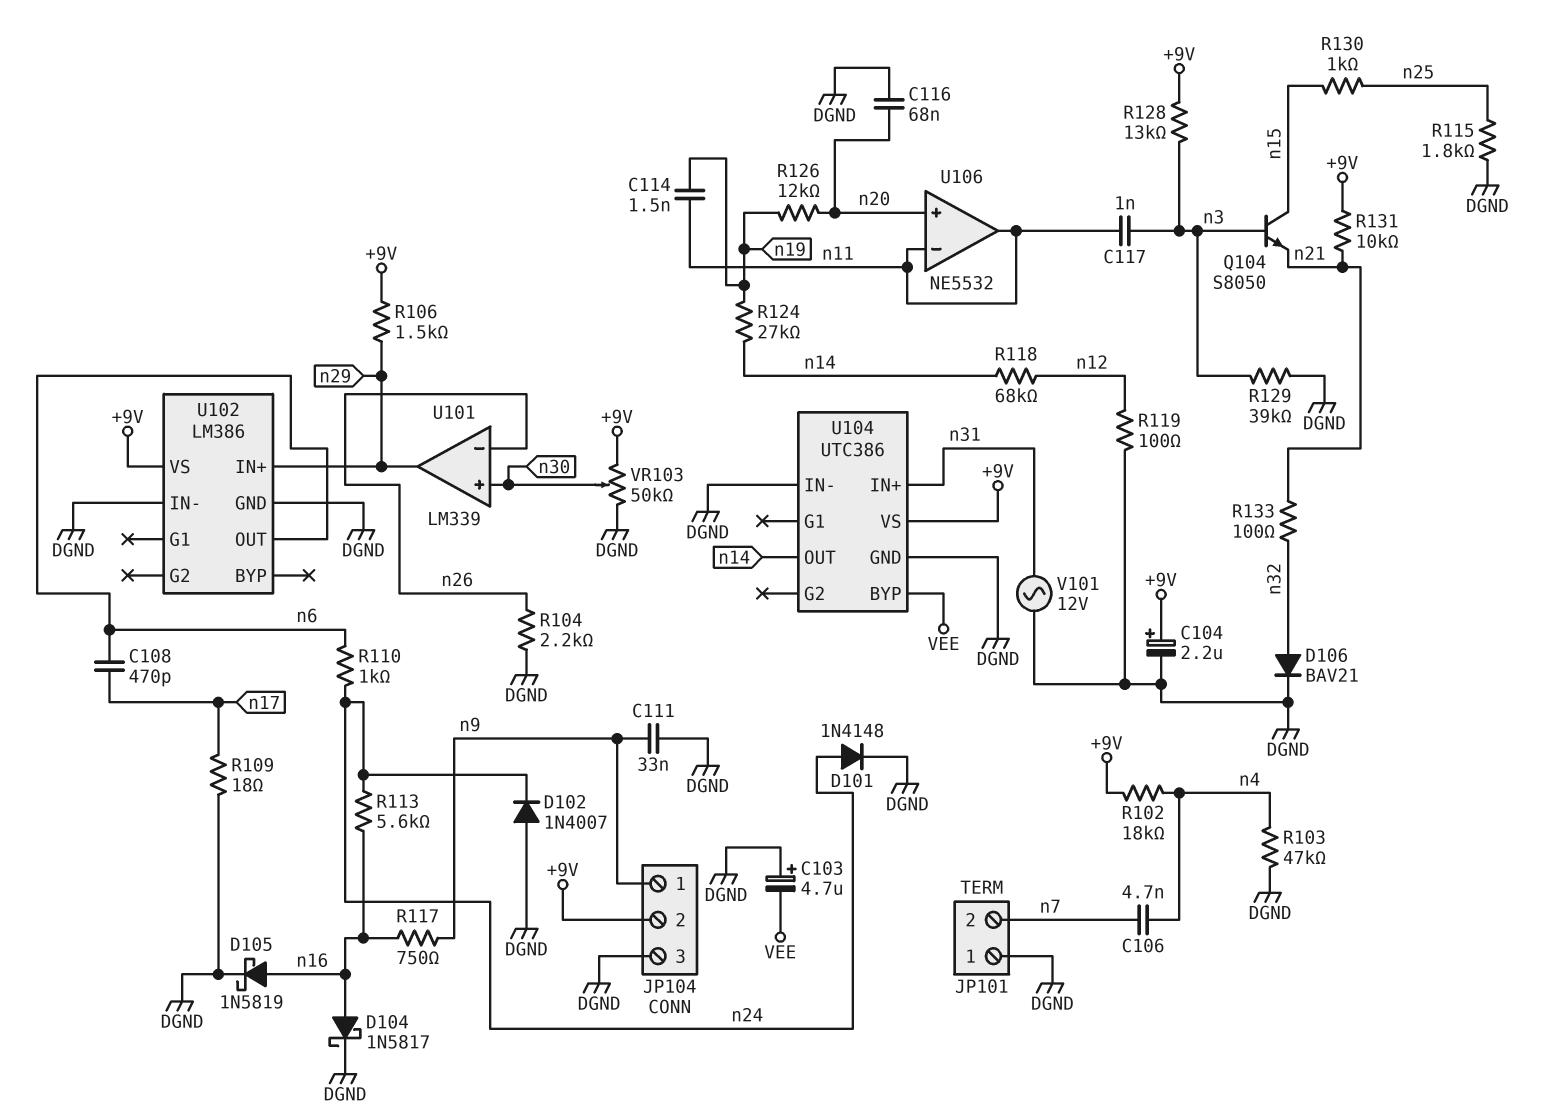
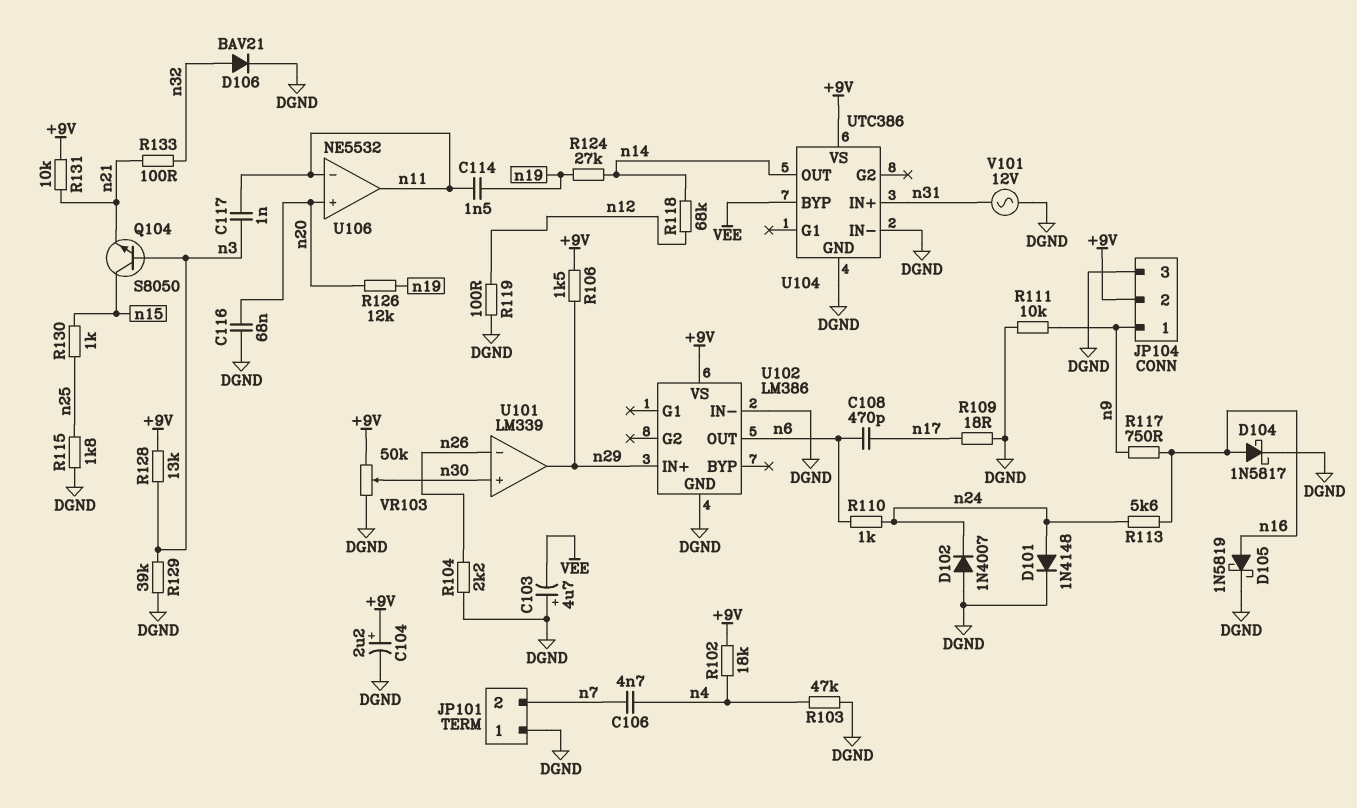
C111: 33nF (DGND, n9) -> none
R111: none -> 10k (DGND, n9)

